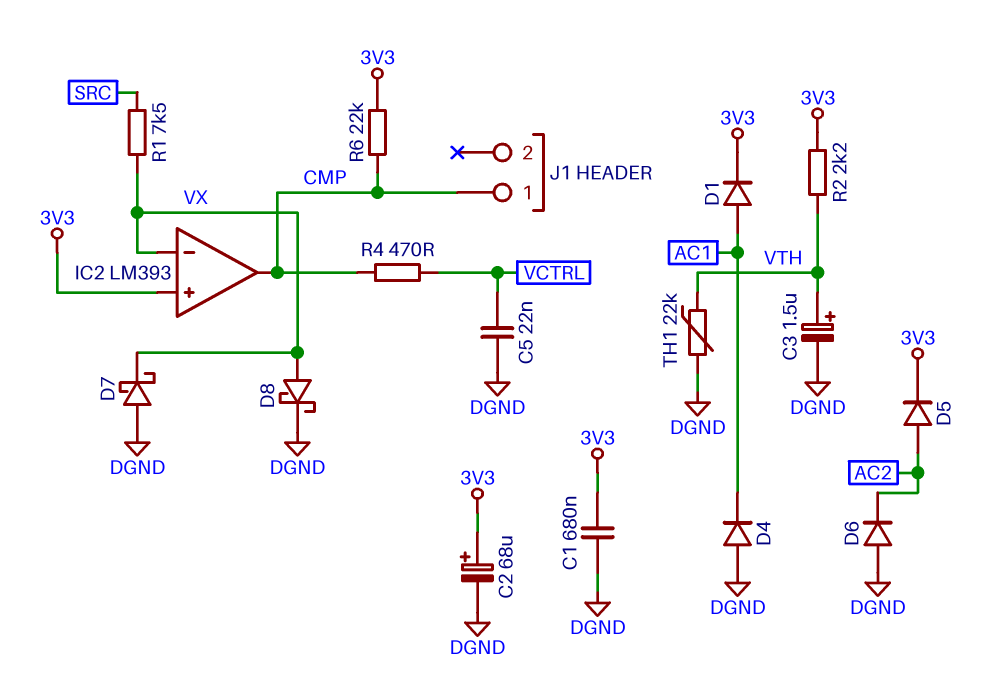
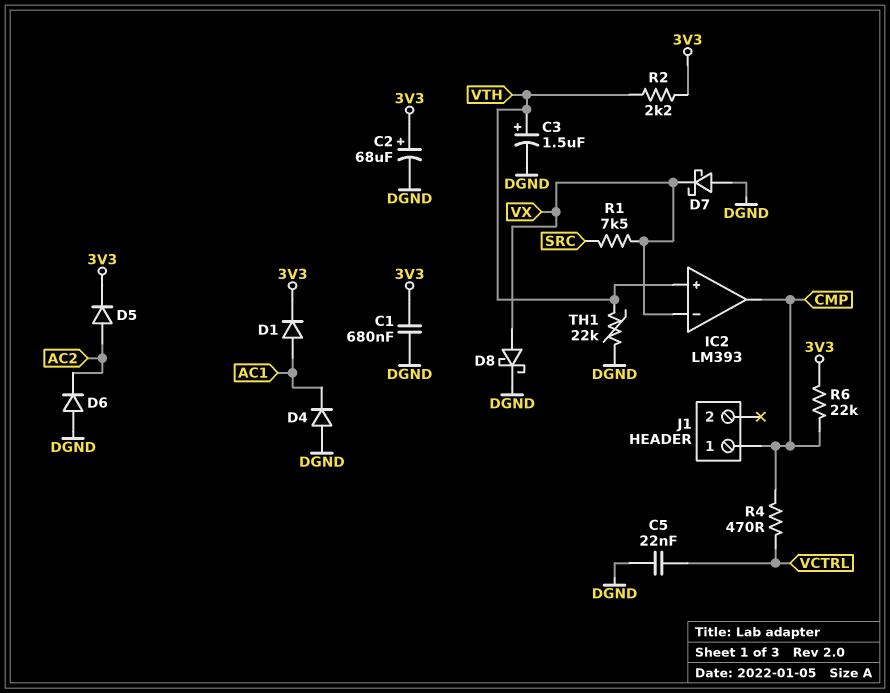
IC2 pin in+: 3V3 -> VTH

